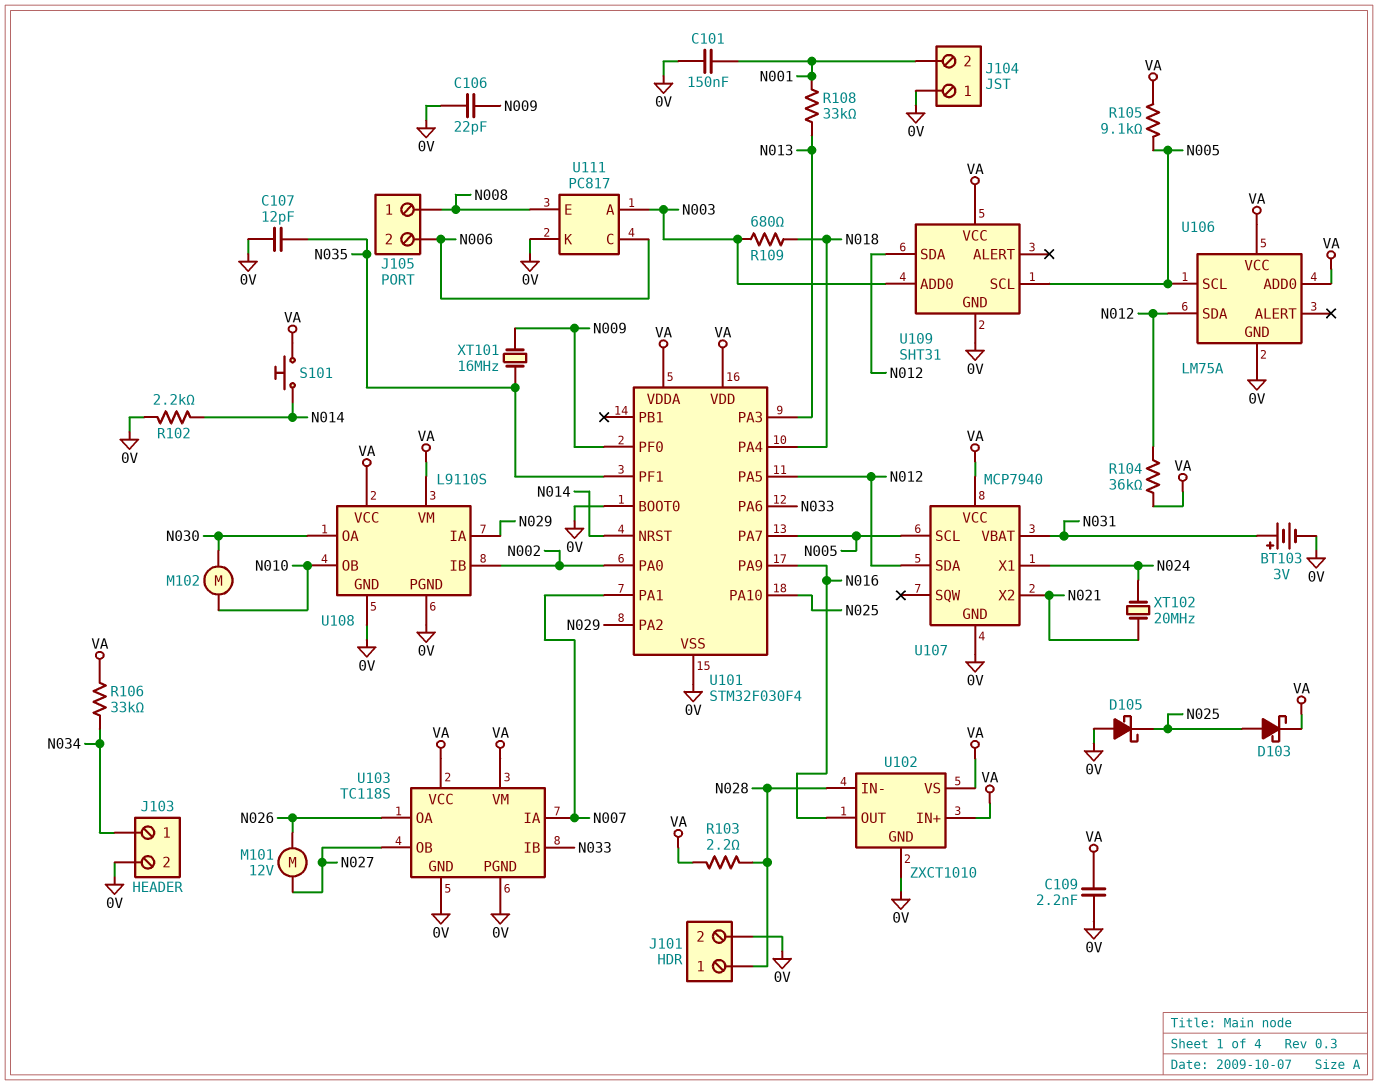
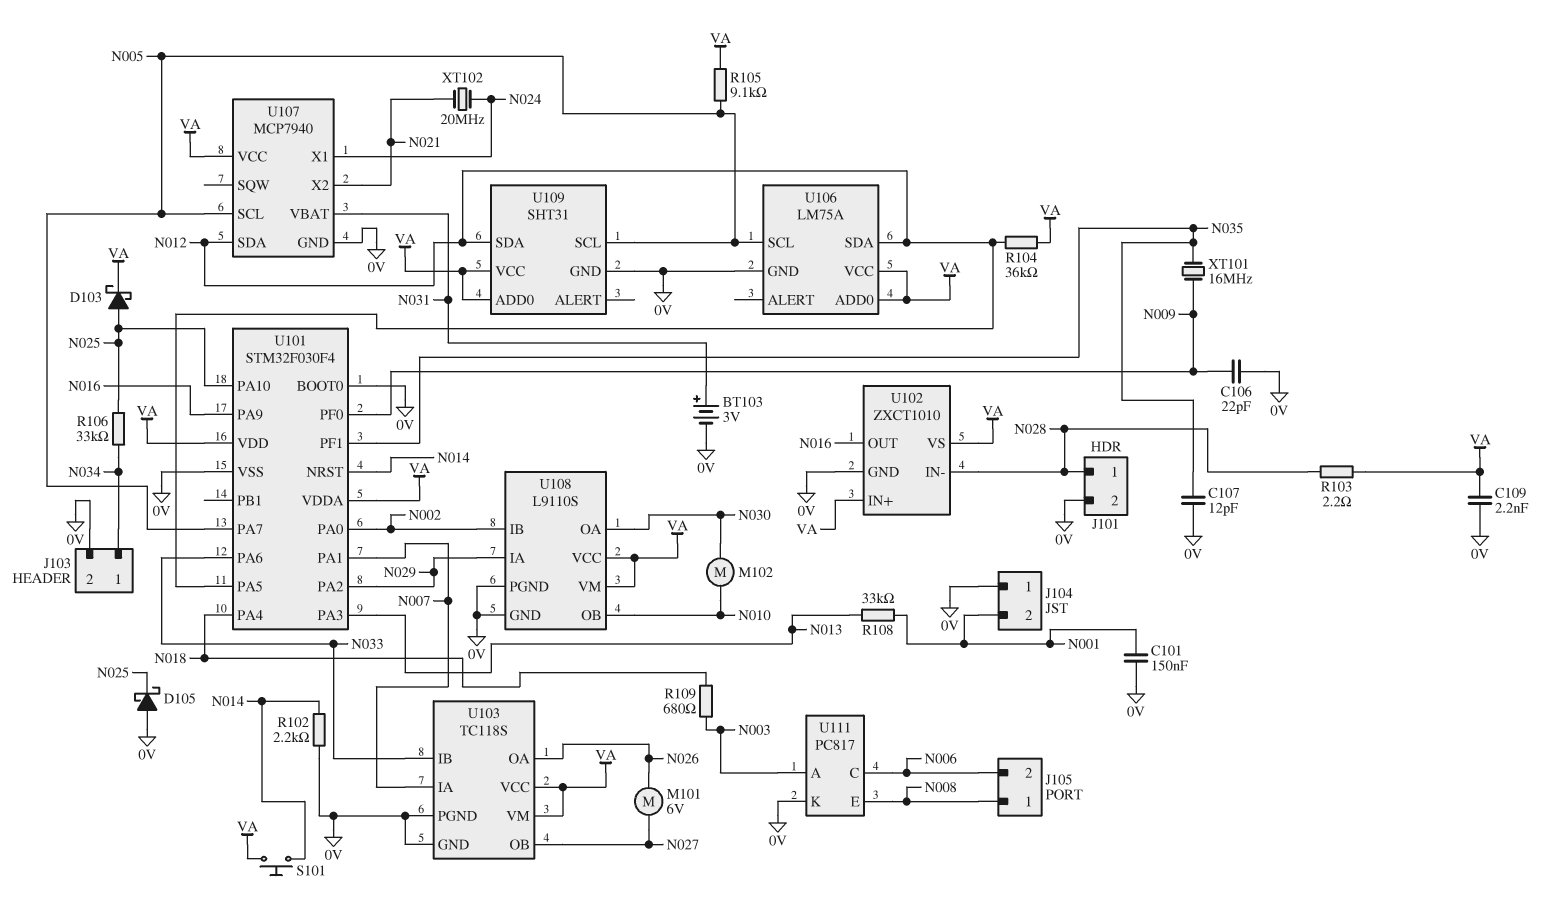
M101: motor 12V (N026, N027) -> motor 6V (N026, N027)
R106: 33k (N034, VA) -> 33k (N025, N034)
U109 pin ADD0: N003 -> VA

